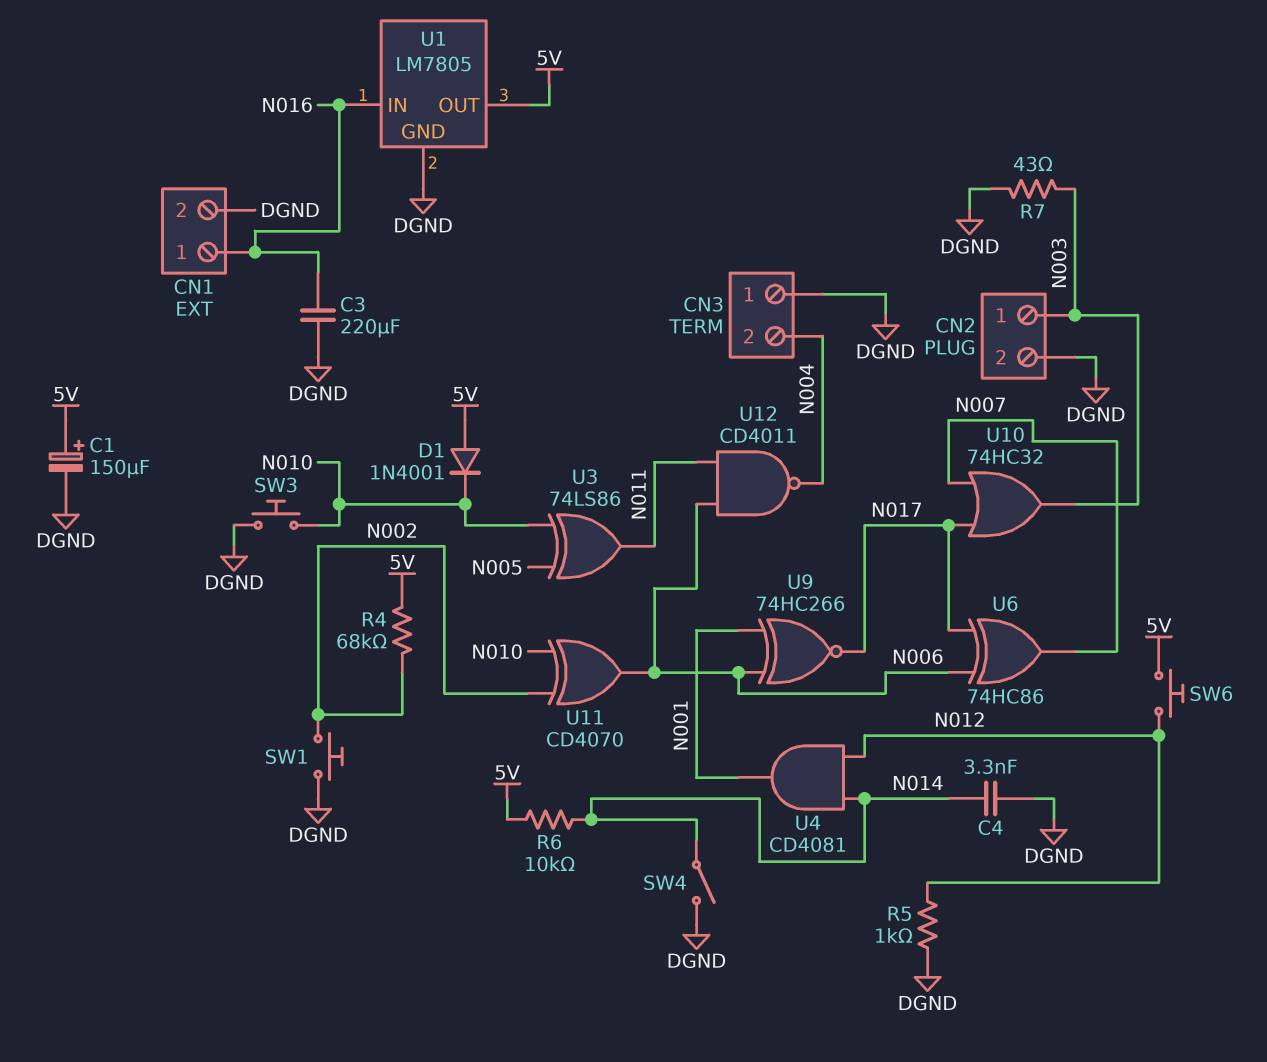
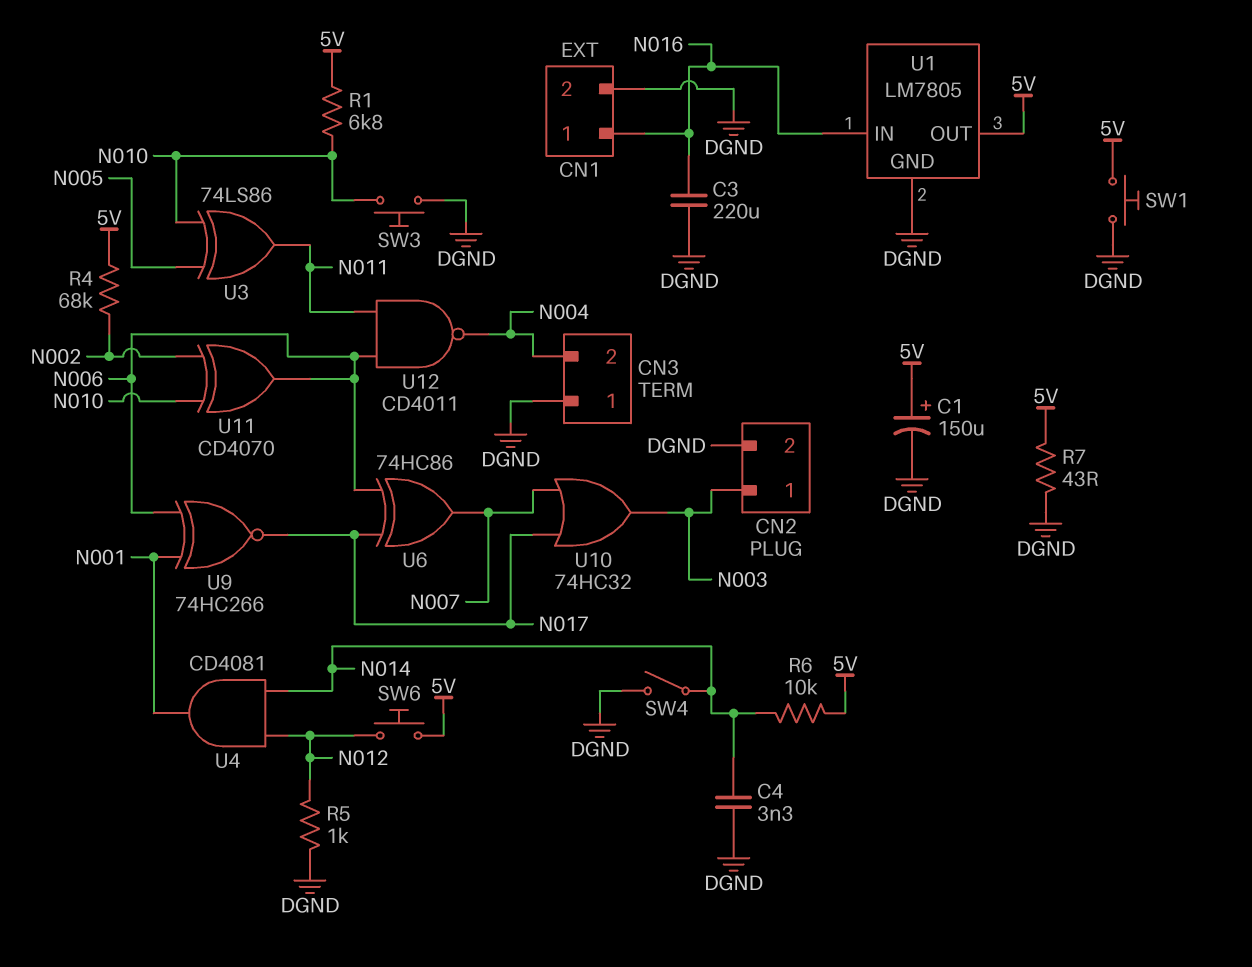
D1: diode 1N4001 (A 5V, K N010) -> none
R1: none -> 6.8k (5V, N010)
R7: 43 (DGND, N003) -> 43 (5V, DGND)
SW1: button (DGND, N002) -> button (5V, DGND)

